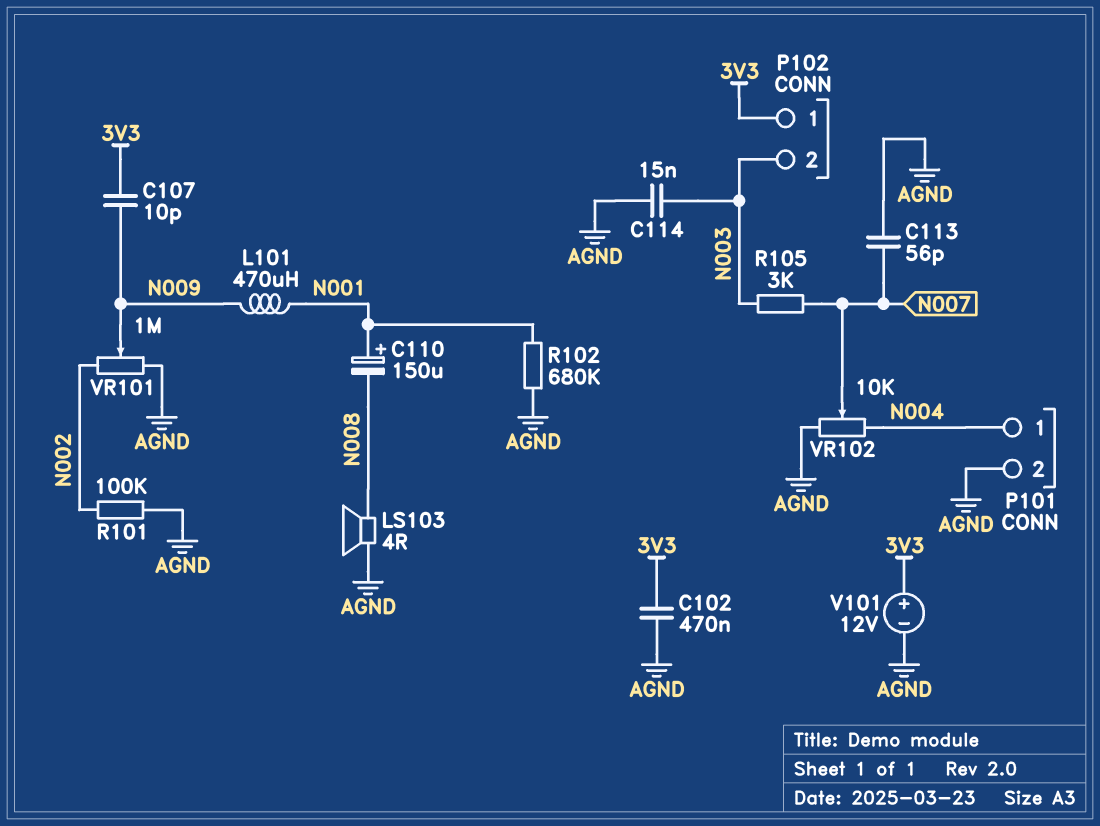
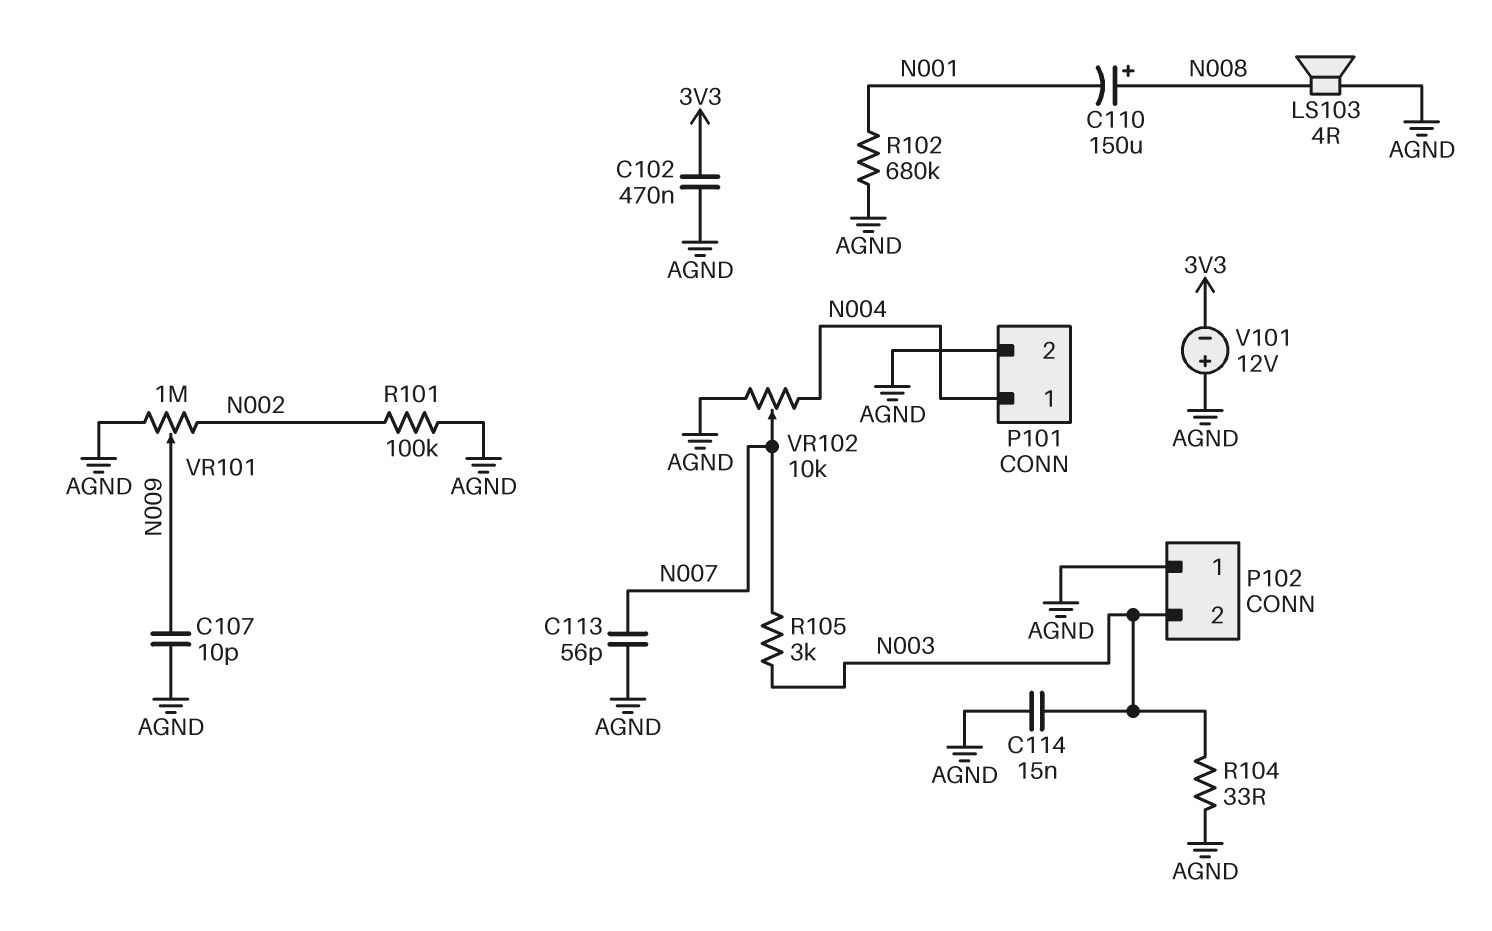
C107: 10pF (3V3, N009) -> 10pF (AGND, N009)
C110: 150uF (plus N001, minus N008) -> 150uF (plus N008, minus N001)
L101: 470uH (N001, N009) -> none
P102 pin 1: 3V3 -> AGND
R104: none -> 33 (AGND, N003)
V101: 12V (plus 3V3, minus AGND) -> 12V (plus AGND, minus 3V3)

